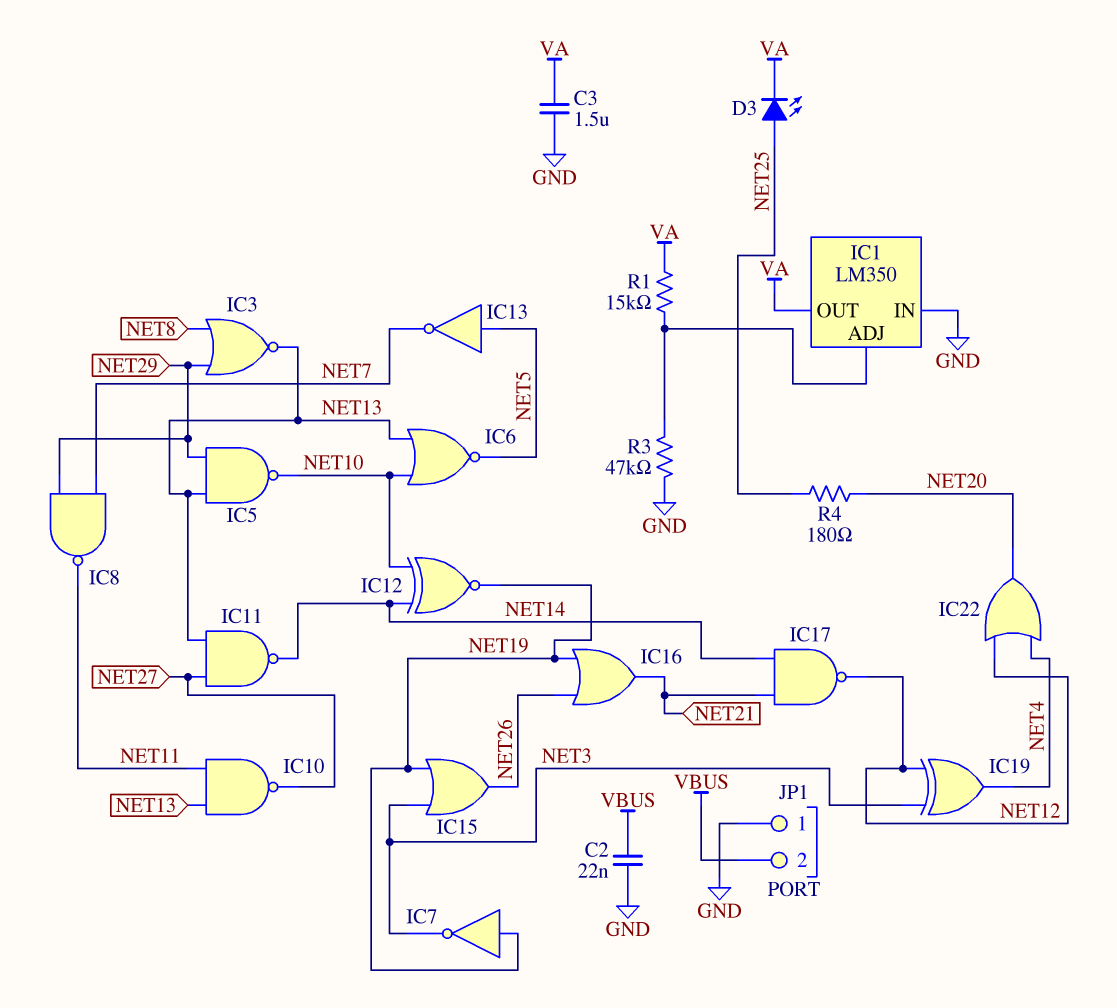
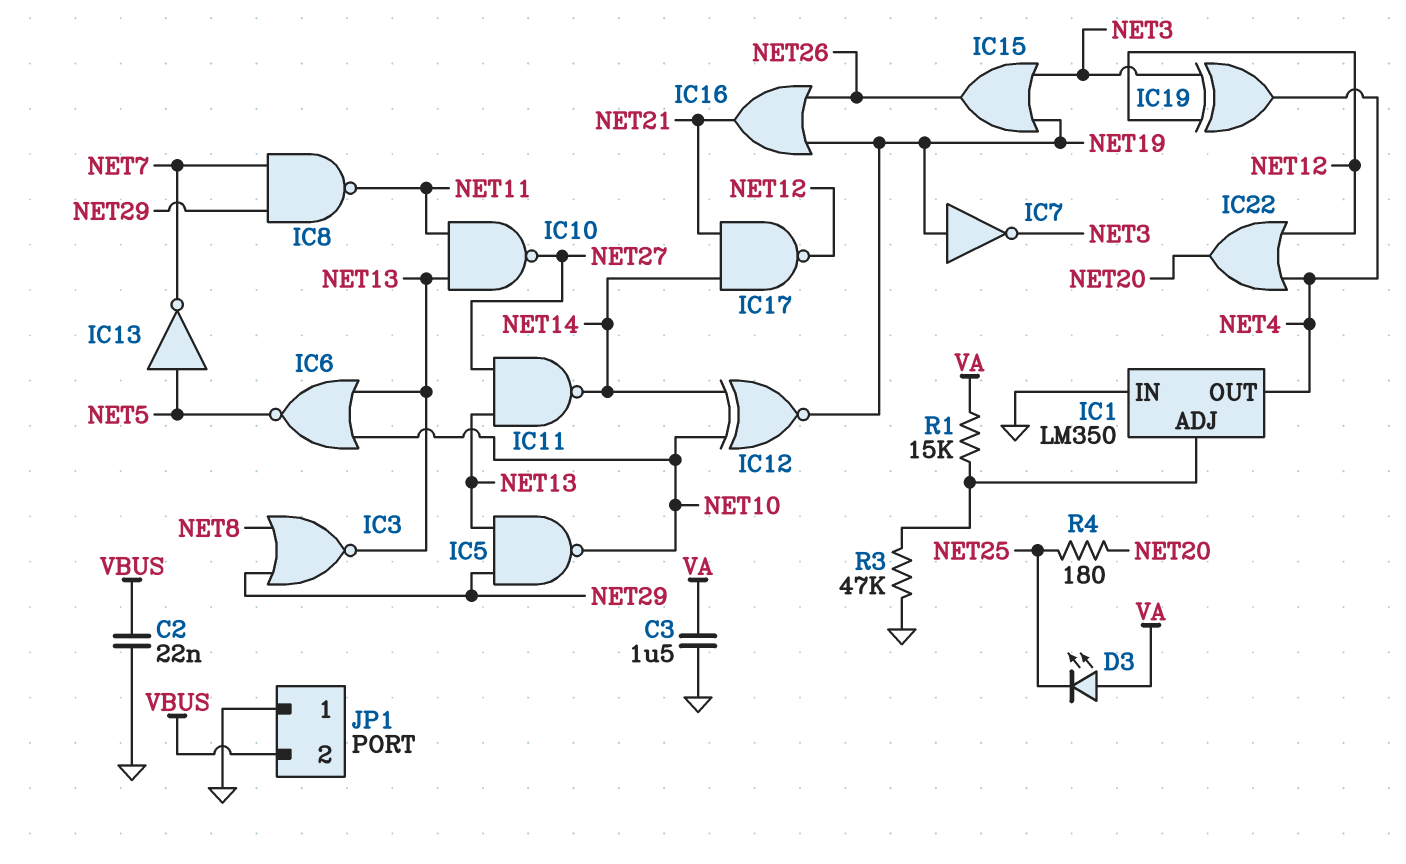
D3: LED (A NET25, K VA) -> LED (A VA, K NET25)
IC1 pin OUT: VA -> NET4

